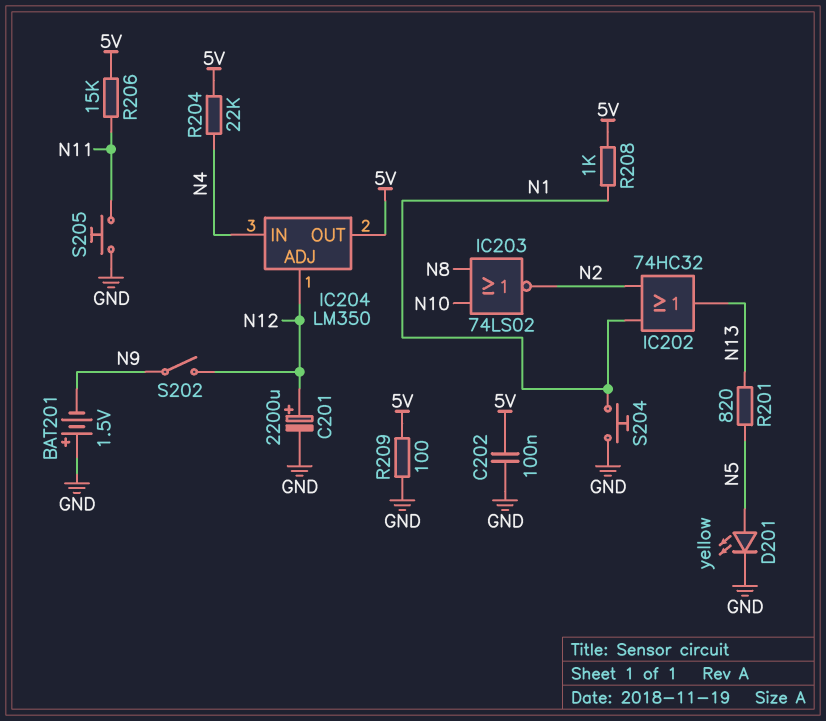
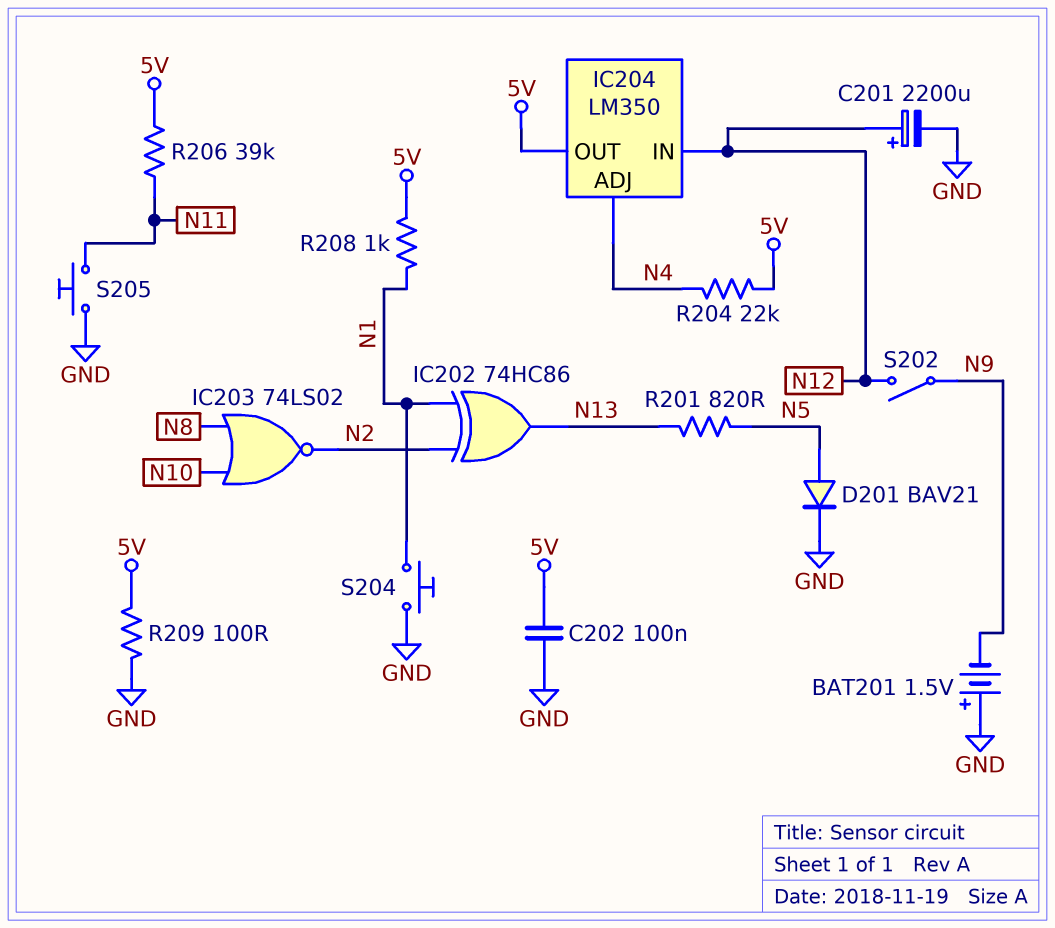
D201: LED yellow (A N5, K GND) -> diode BAV21 (A N5, K GND)
IC202: OR 74HC32 (in N1, in N2, out N13) -> XOR 74HC86 (in N1, in N2, out N13)
IC204 pin ADJ: N12 -> N4
IC204 pin IN: N4 -> N12
R206: 15k (5V, N11) -> 39k (5V, N11)

